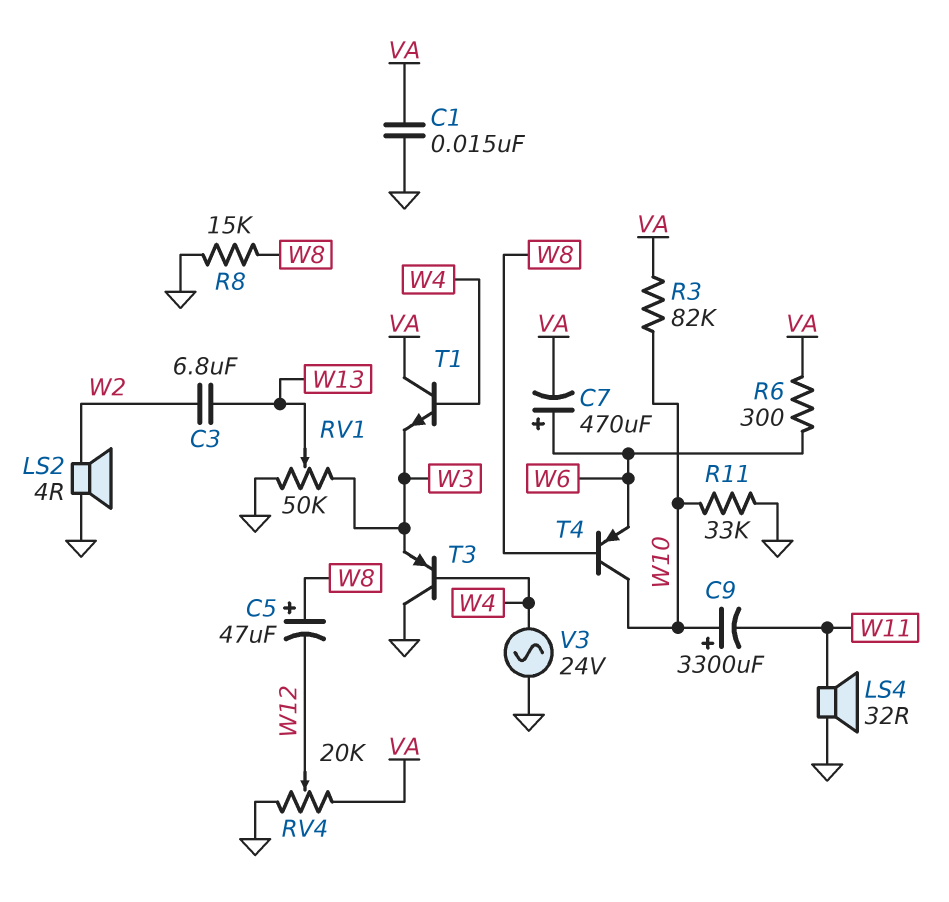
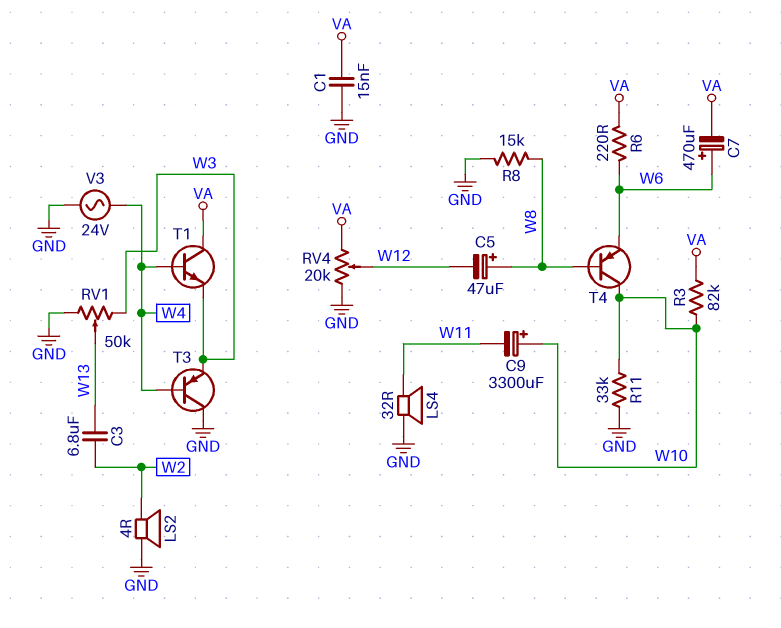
R6: 300 (VA, W6) -> 220 (VA, W6)

